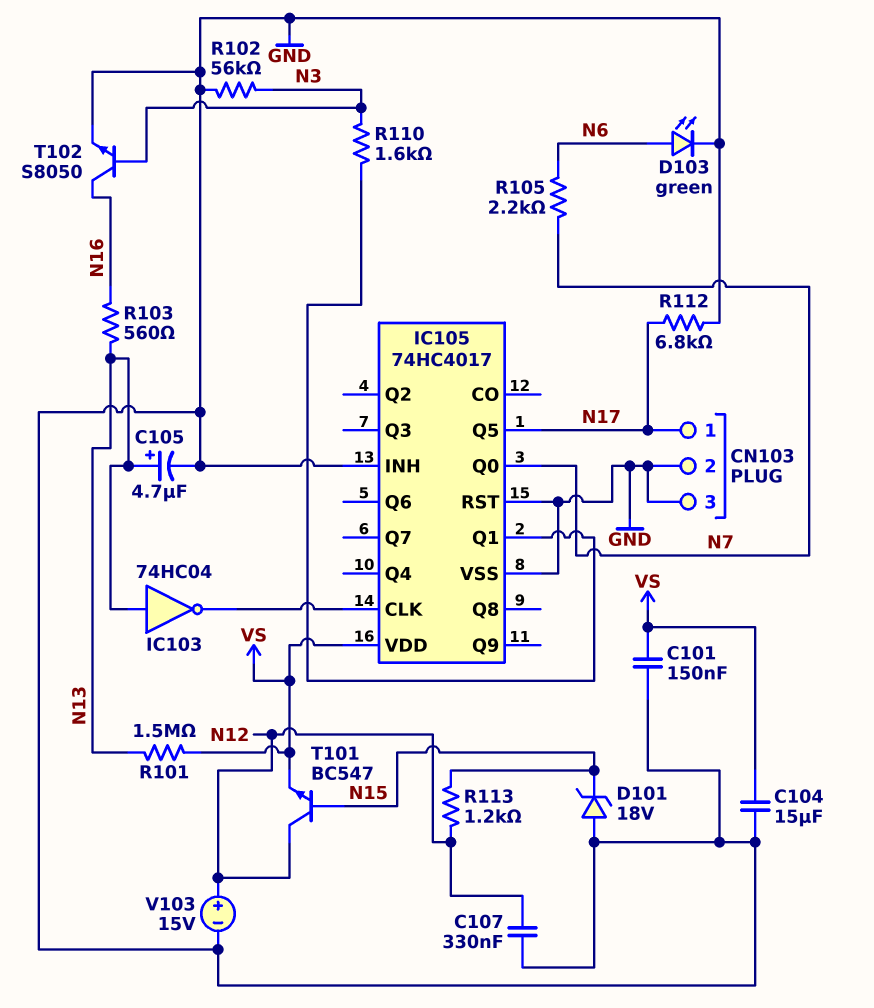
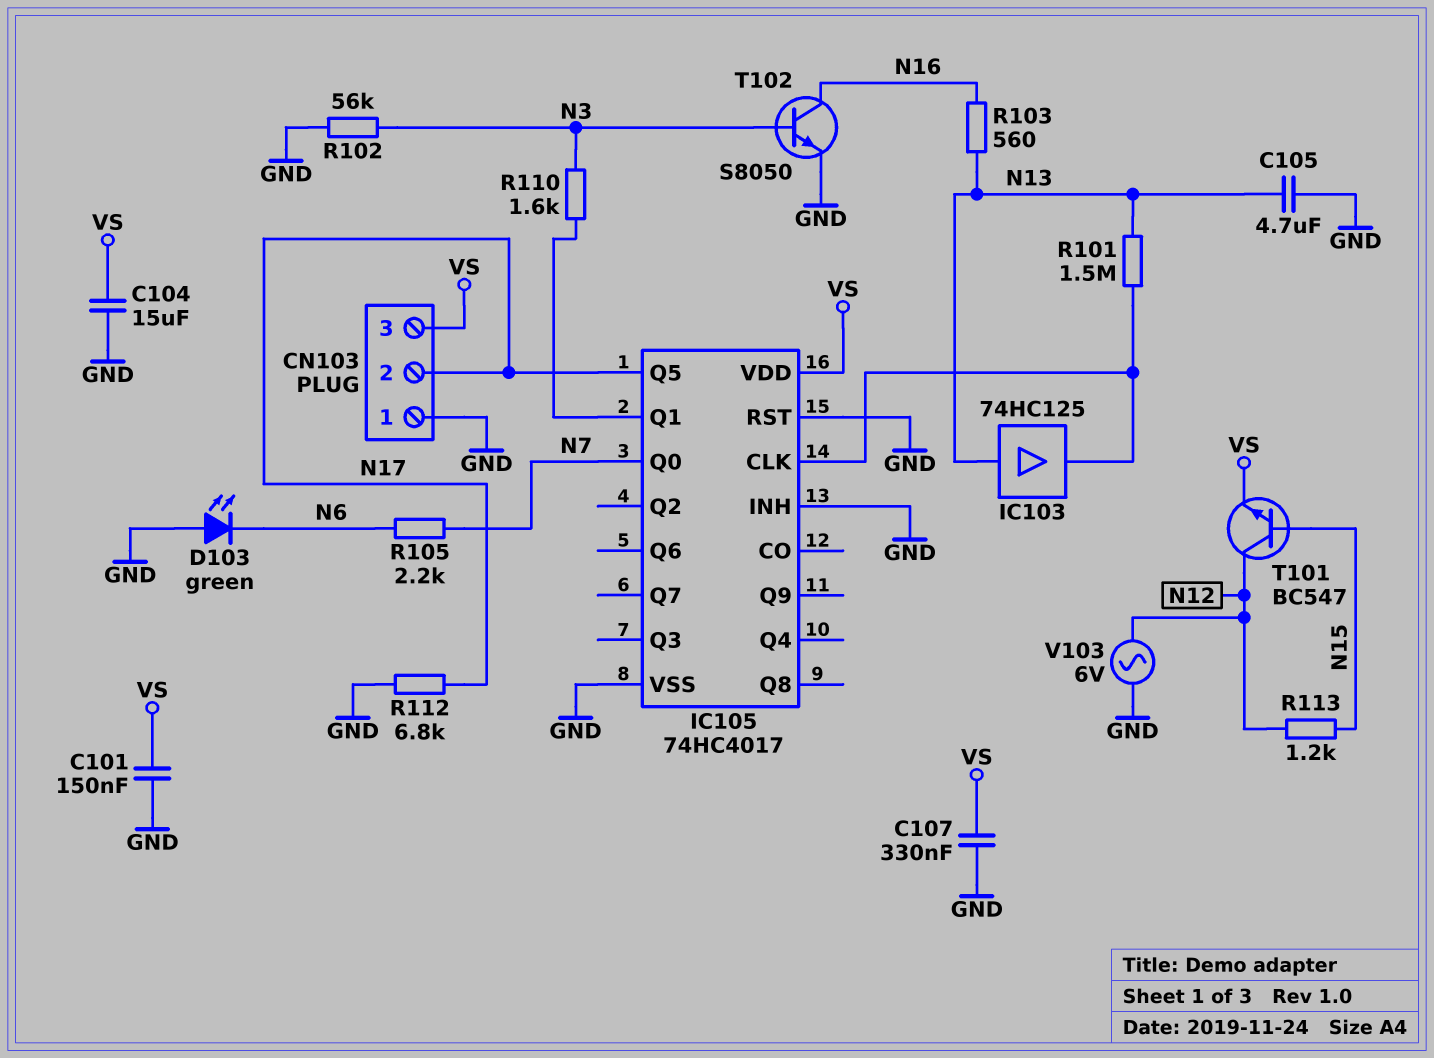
C105: 4.7uF (plus N13, minus GND) -> 4.7uF (GND, N13)
C107: 330nF (GND, N12) -> 330nF (GND, VS)
CN103 pin 1: N17 -> GND
CN103 pin 2: GND -> N17
CN103 pin 3: GND -> VS
D101: zener 18V (A GND, K N15) -> none
D103: LED green (A N6, K GND) -> LED green (A GND, K N6)
IC103: NOT 74HC04 (in N13, out IC105/CLK) -> buffer 74HC125 (in N13, out IC105/CLK)
R101: 1.5M (N13, VS) -> 1.5M (IC105/CLK, N13)
V103: 15V (plus N12, minus GND) -> AC 6V (GND, N12)

